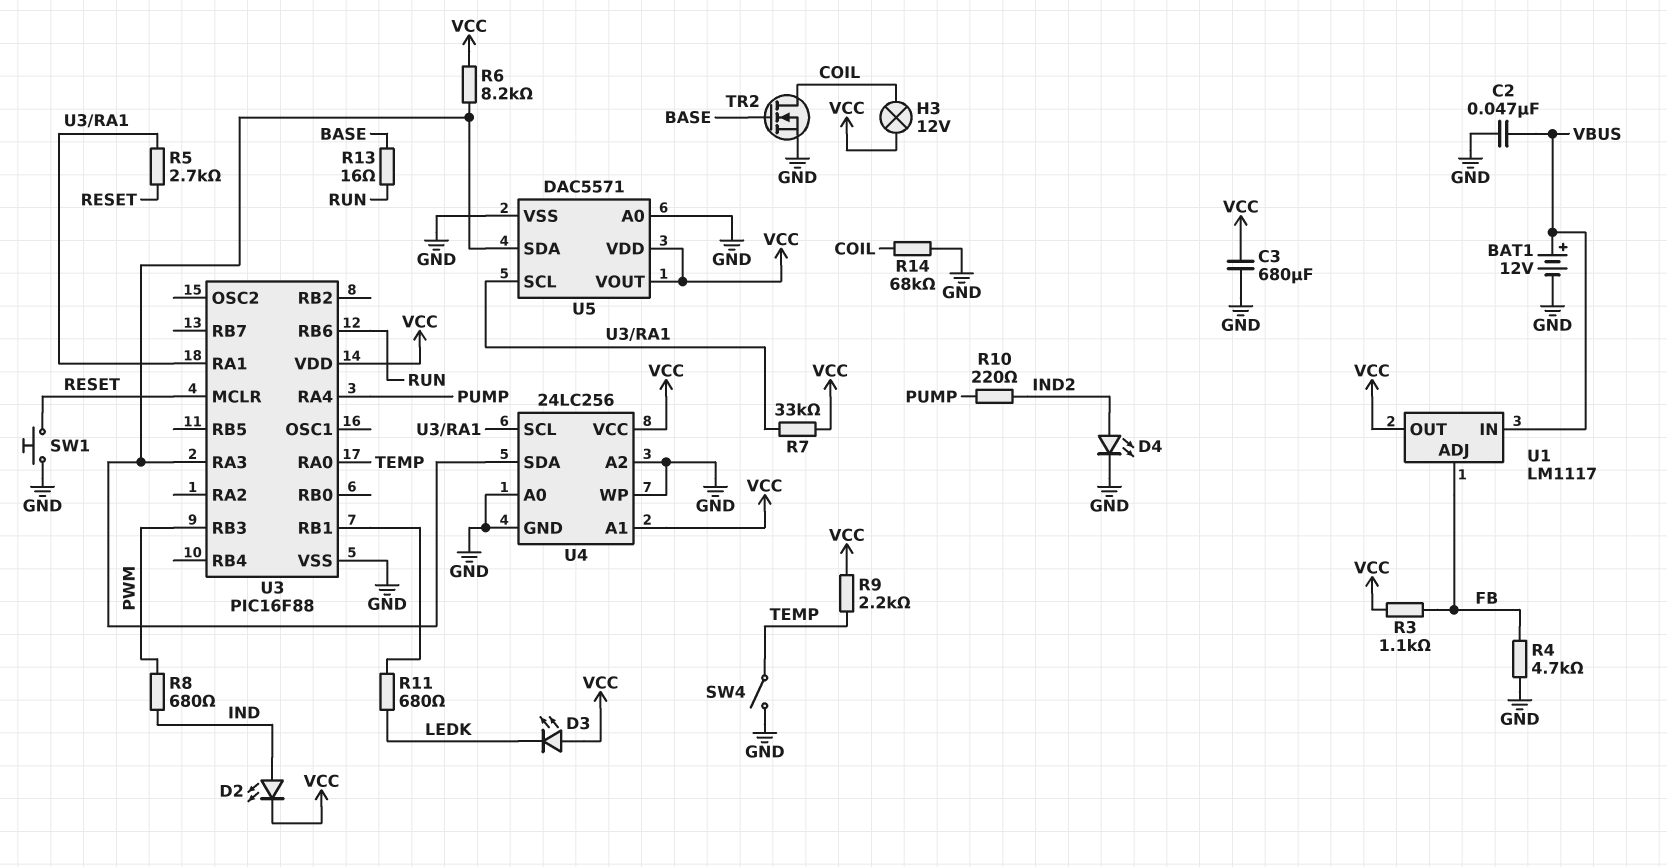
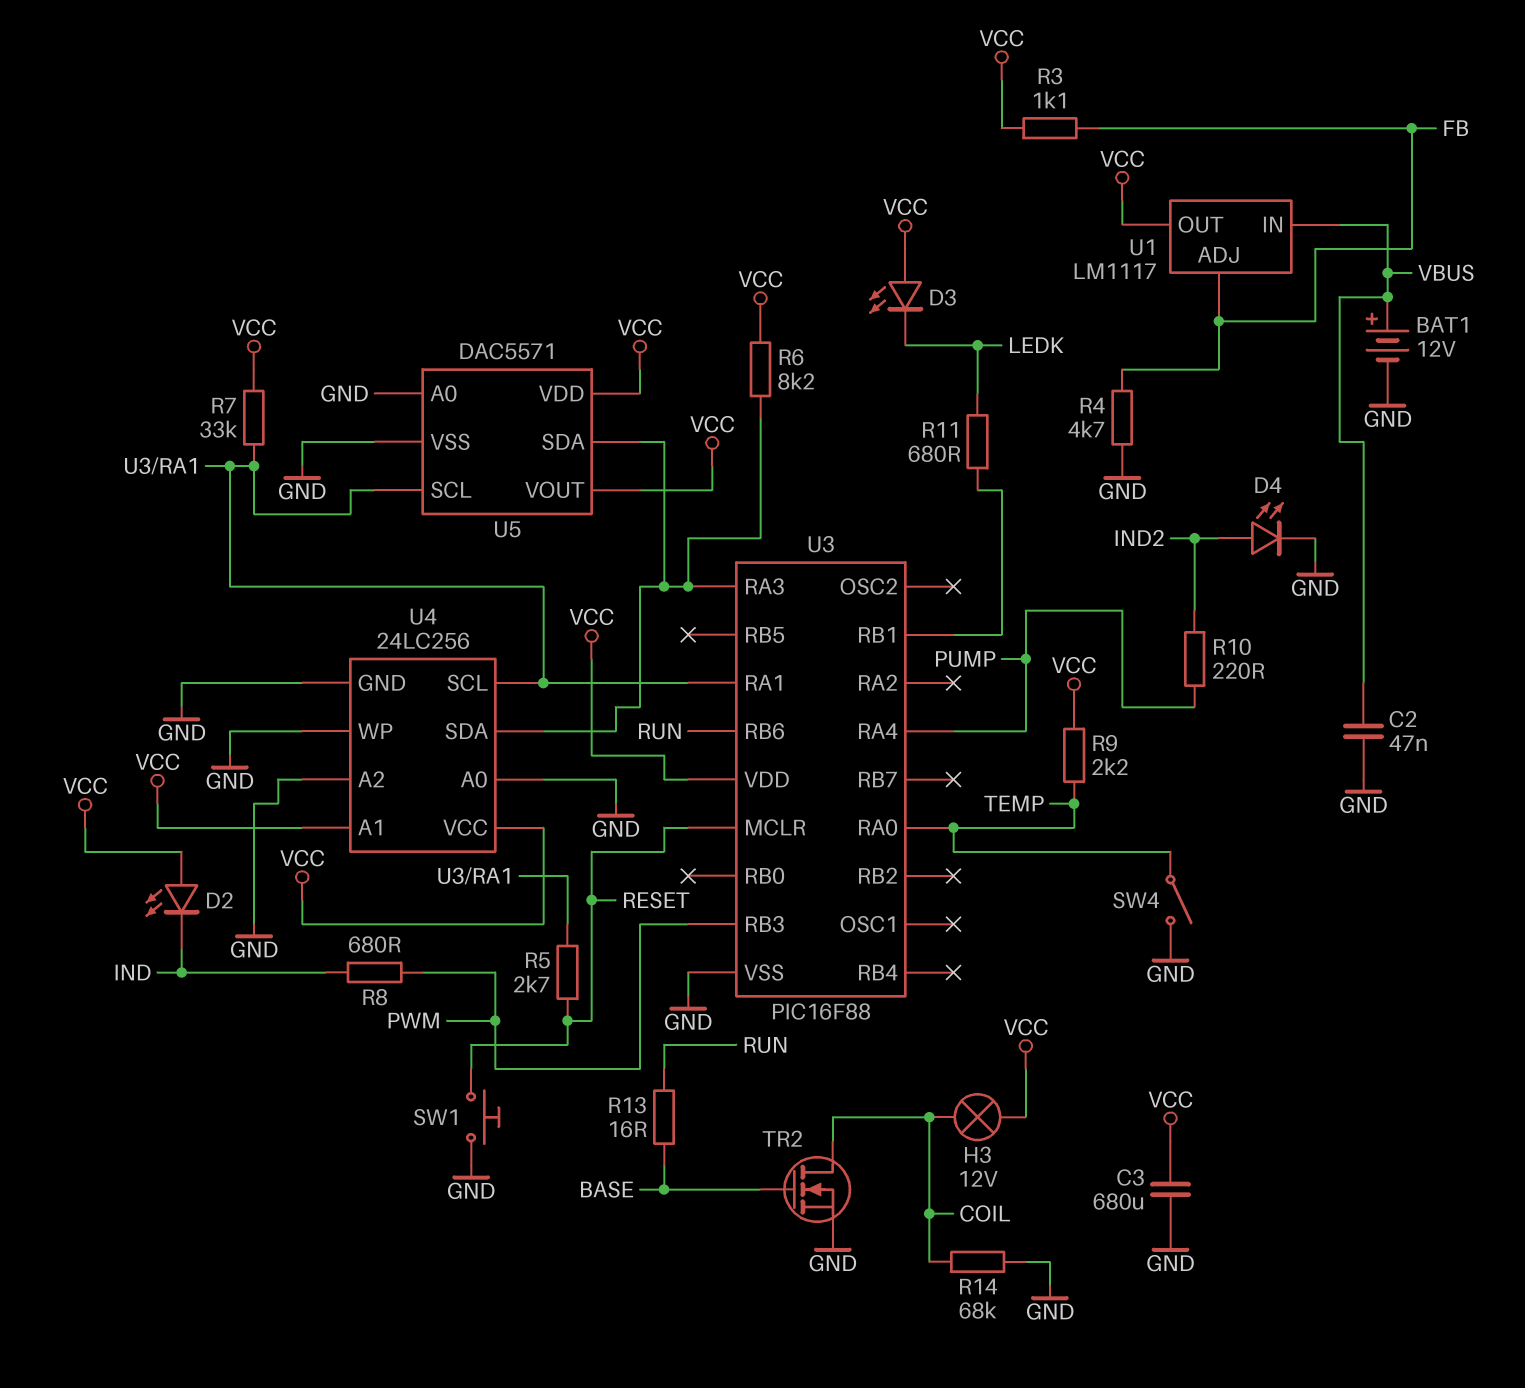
D2: LED (A IND, K VCC) -> LED (A VCC, K IND)

